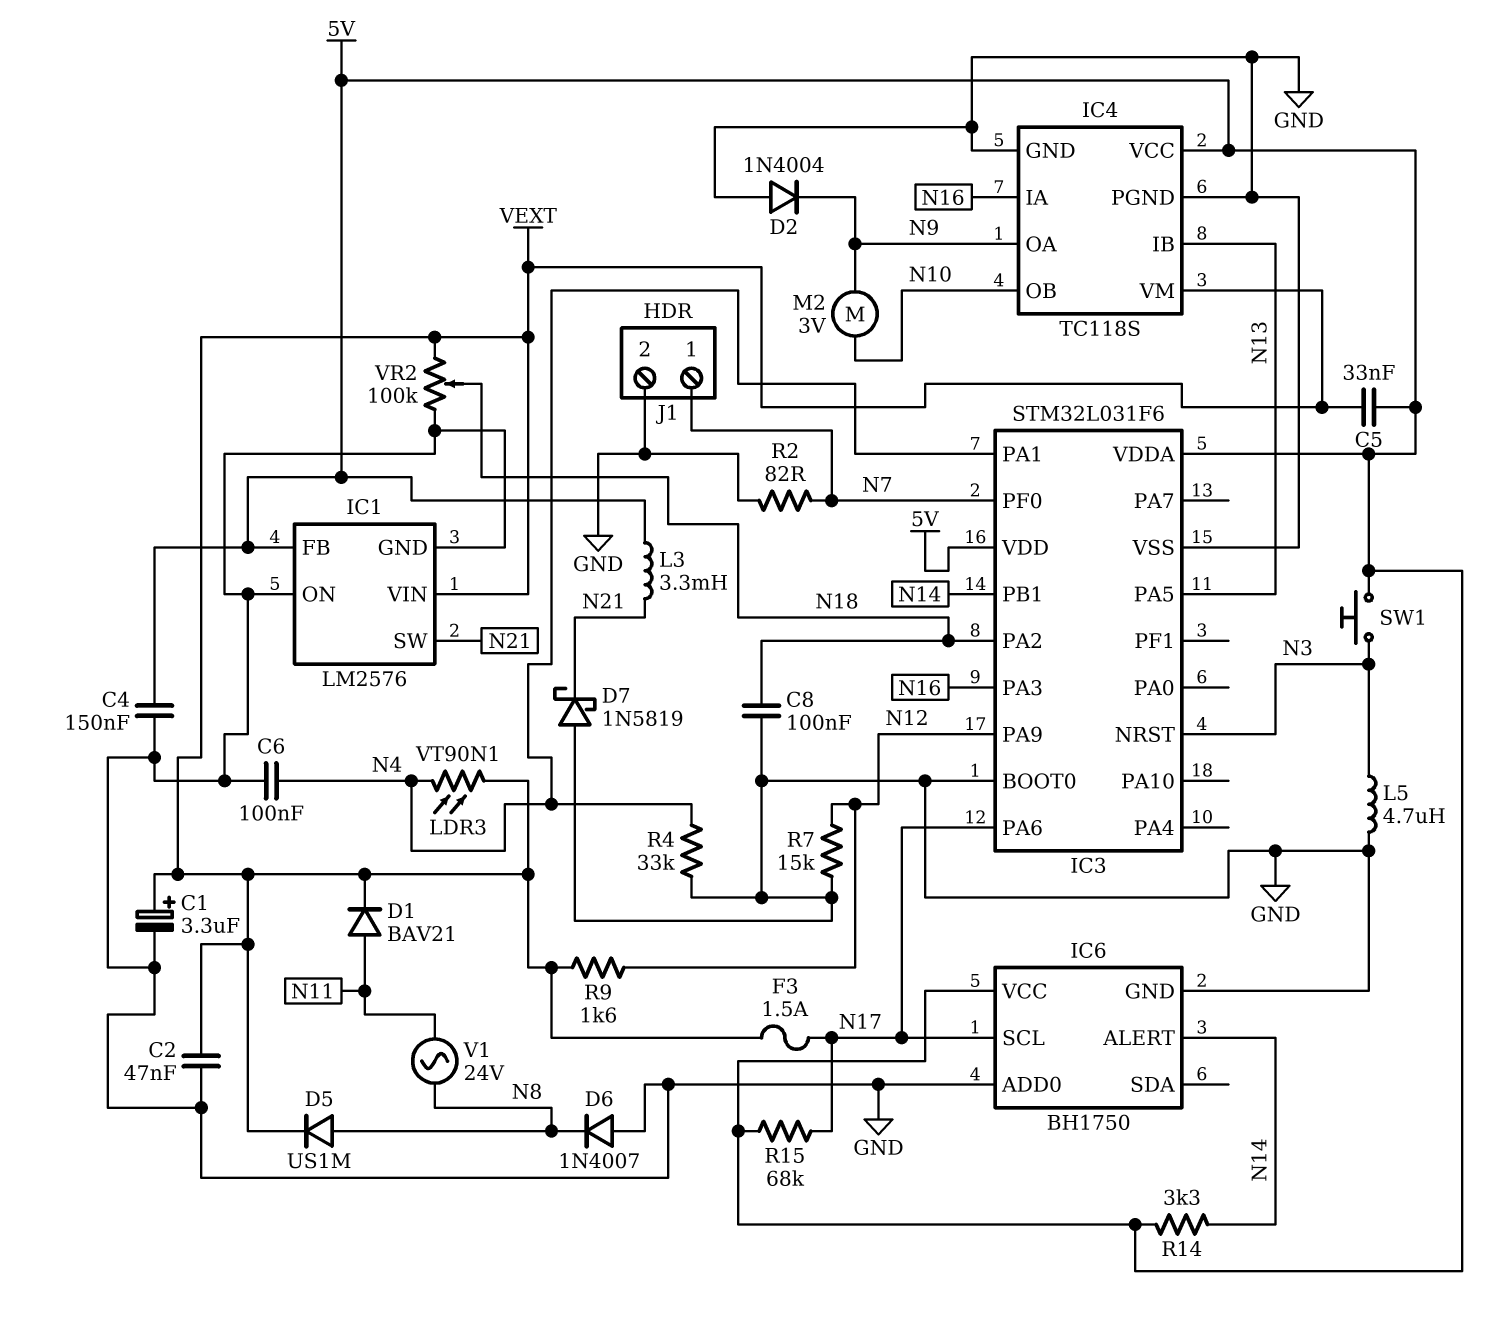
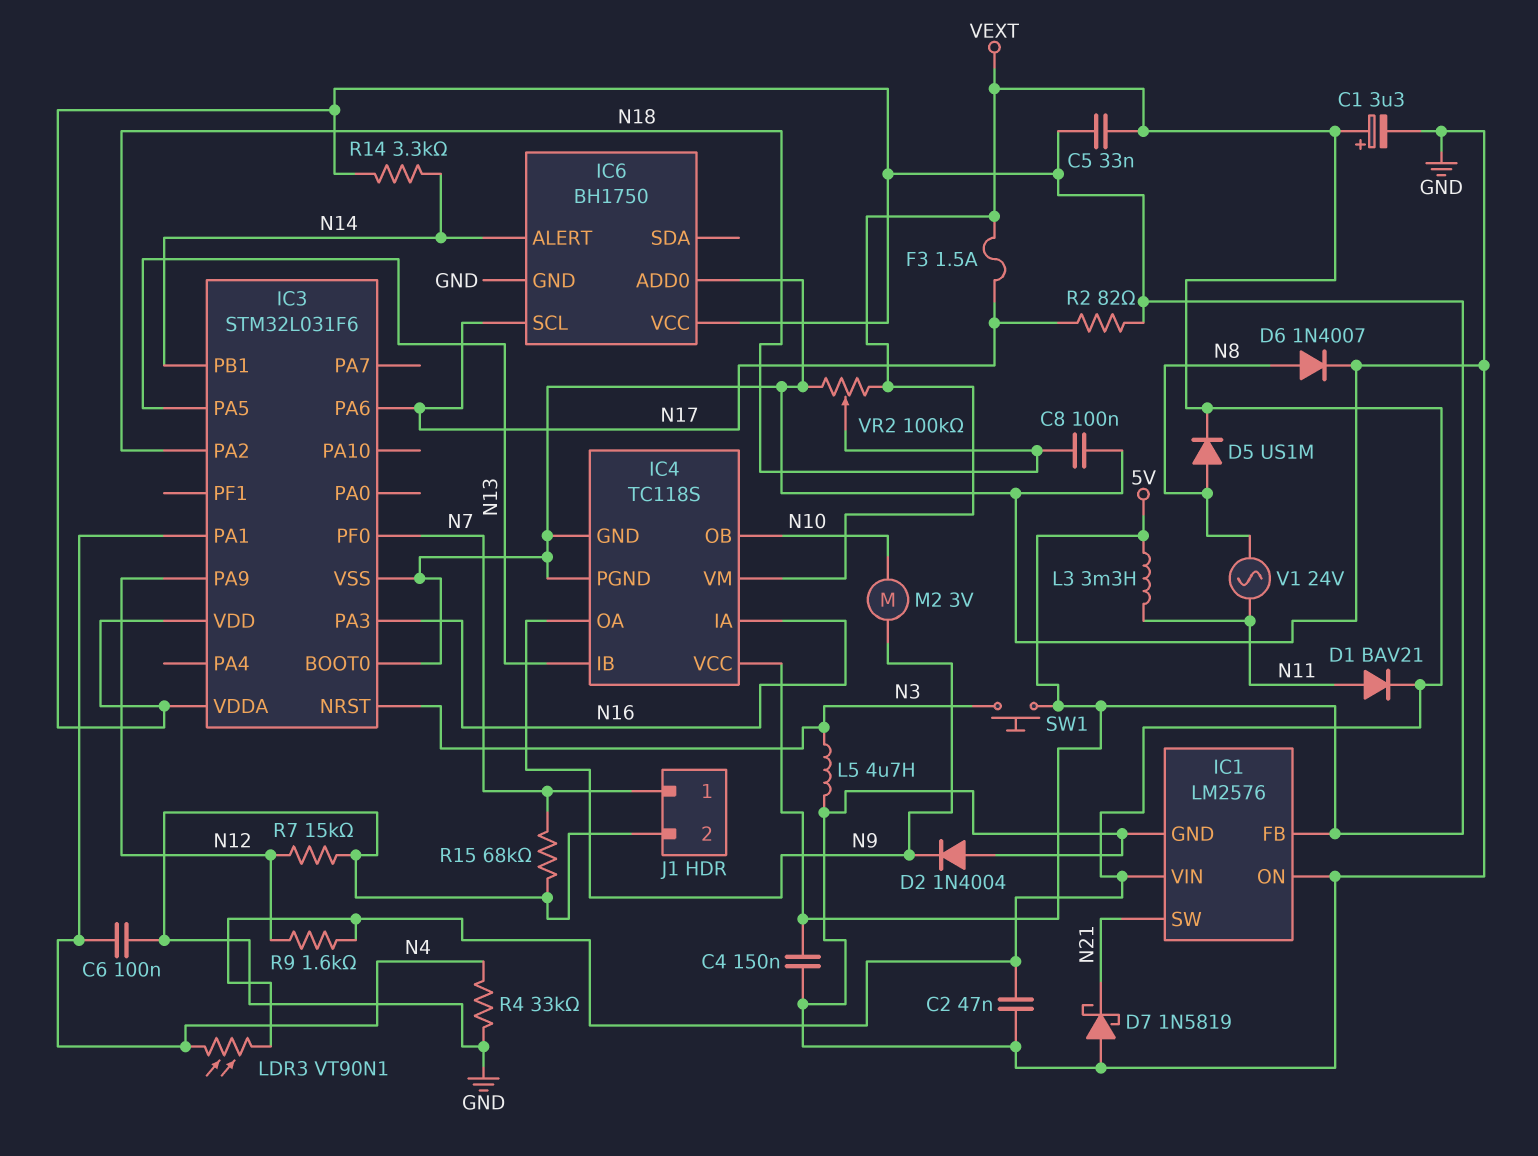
D6: diode 1N4007 (A GND, K N8) -> diode 1N4007 (A N8, K GND)
L3: 3.3mH (5V, N21) -> 3.3mH (5V, N11)
R2: 82 (GND, N7) -> 82 (5V, N17)
R15: 68k (5V, N17) -> 68k (GND, N7)

